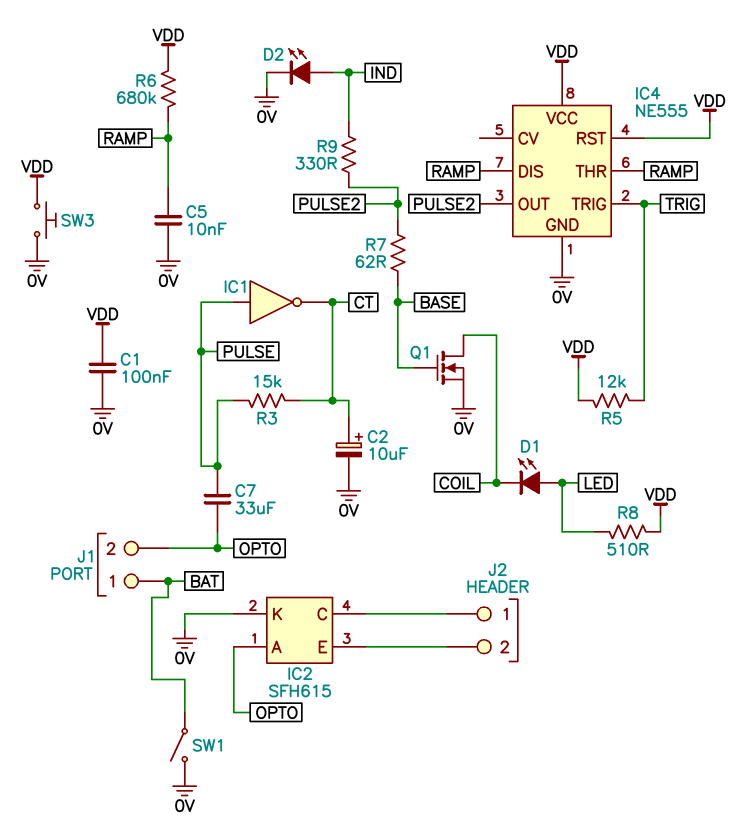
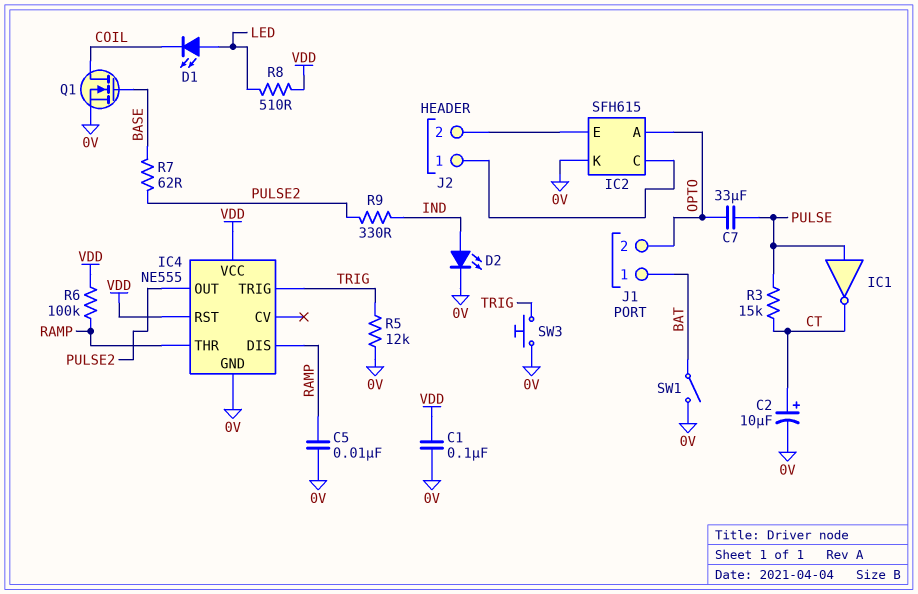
R5: 12k (TRIG, VDD) -> 12k (0V, TRIG)
R6: 680k (RAMP, VDD) -> 100k (RAMP, VDD)
SW3: button (0V, VDD) -> button (0V, TRIG)

